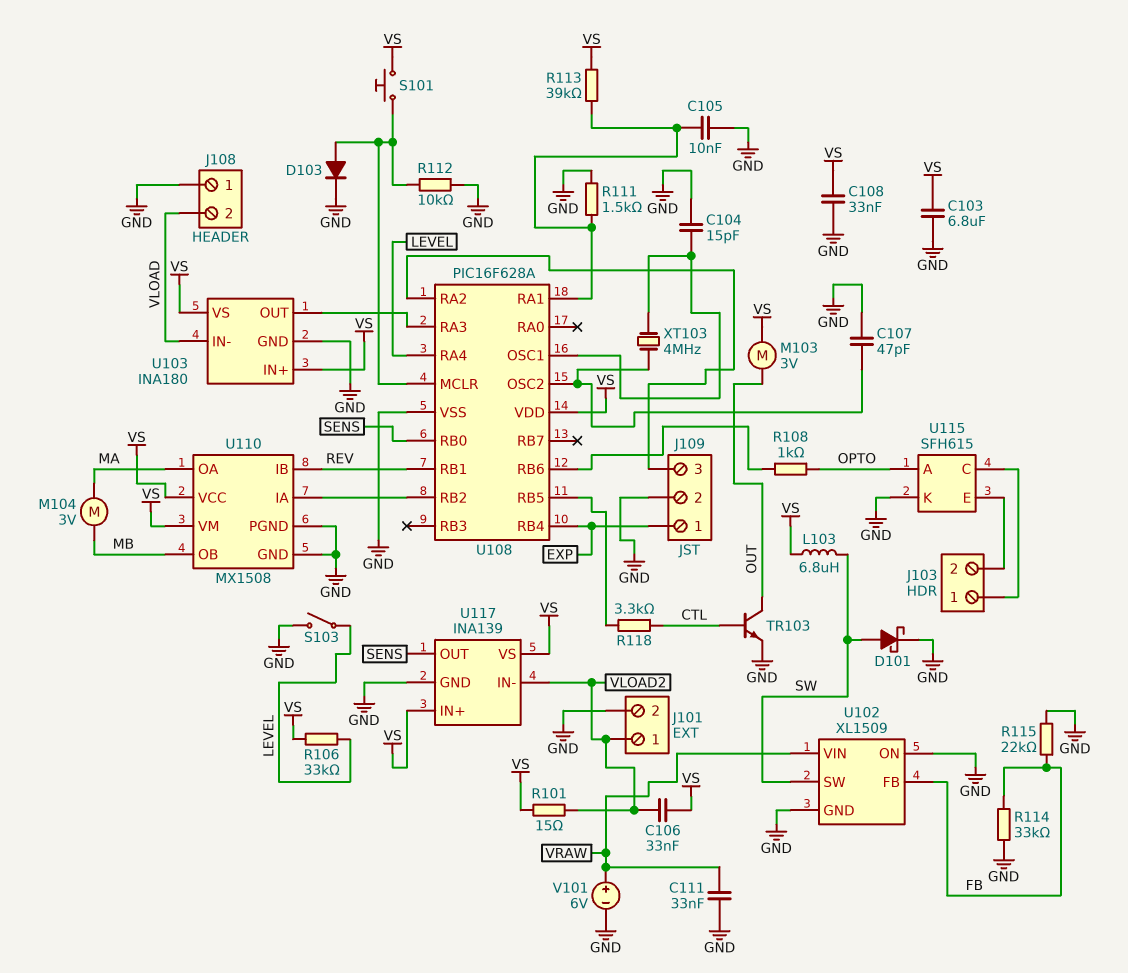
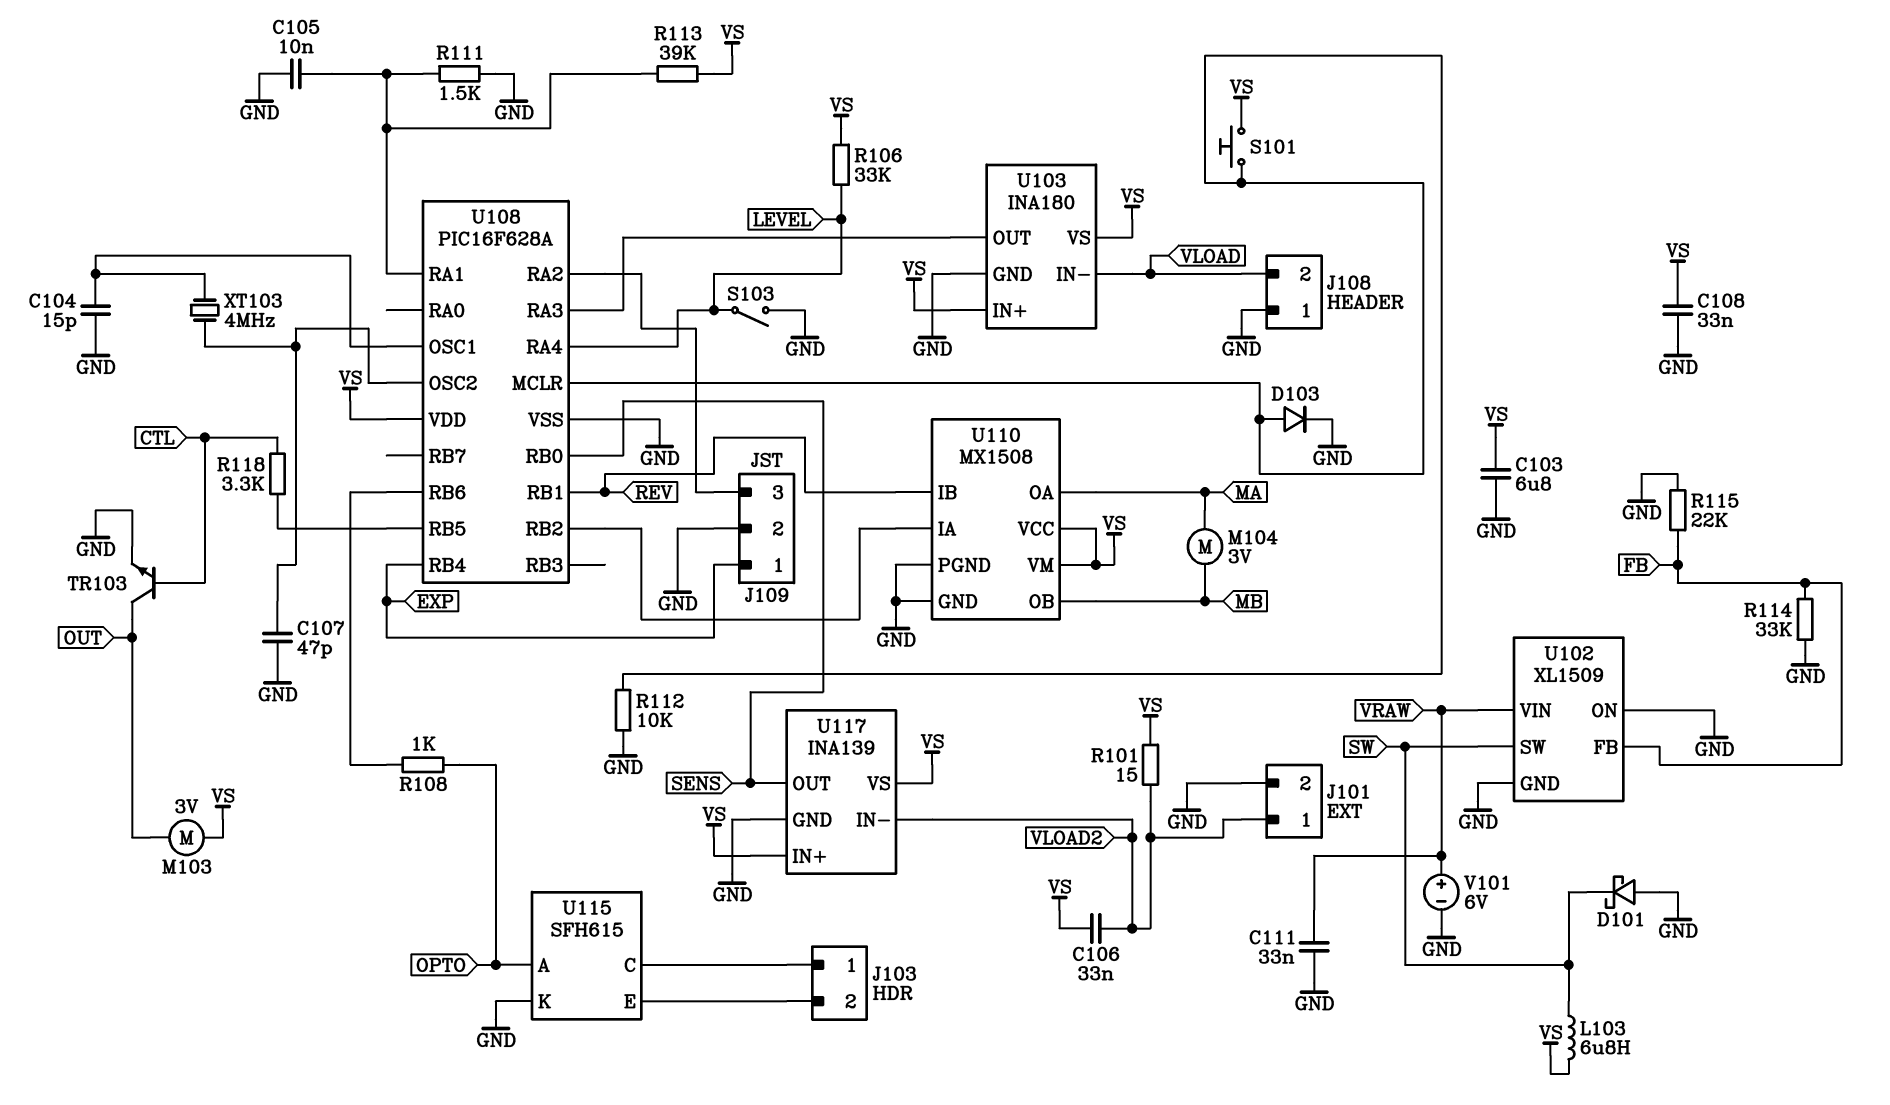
D101: schottky (A SW, K GND) -> schottky (A GND, K SW)

